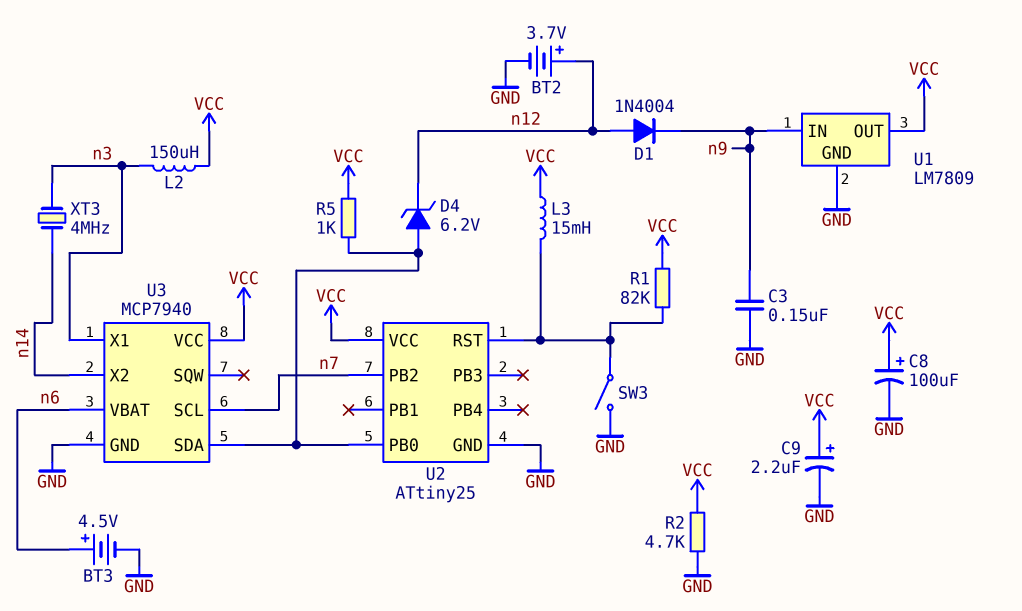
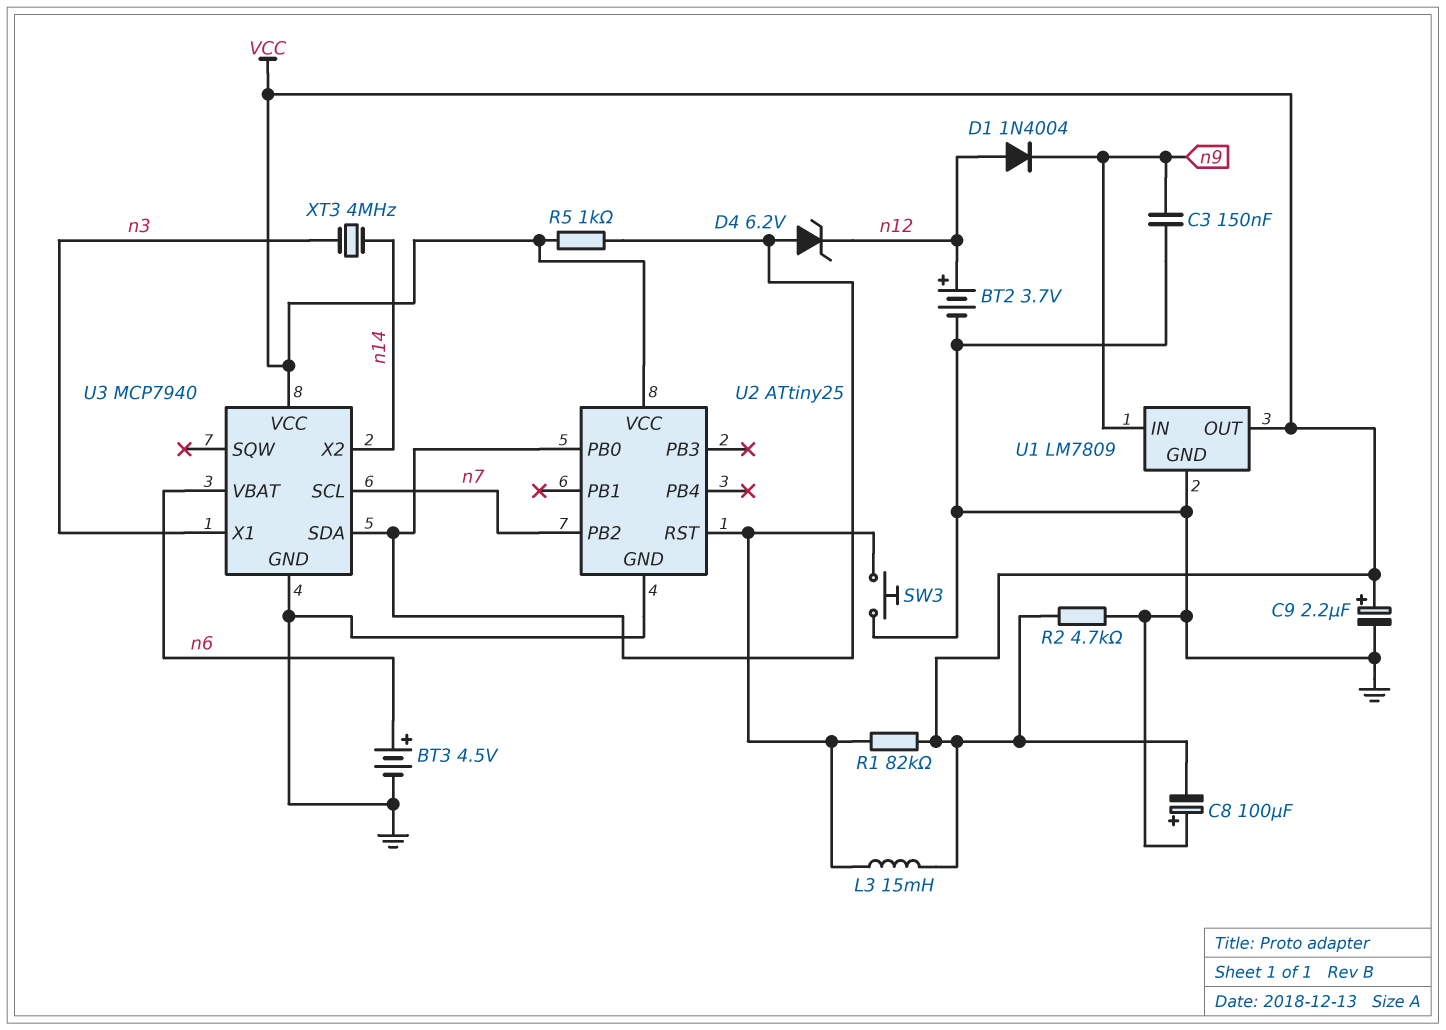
C8: 100uF (plus VCC, minus GND) -> 100uF (plus GND, minus VCC)
L2: 150uH (VCC, n3) -> none
SW3: switch (GND, U2/RST) -> button (GND, U2/RST)

